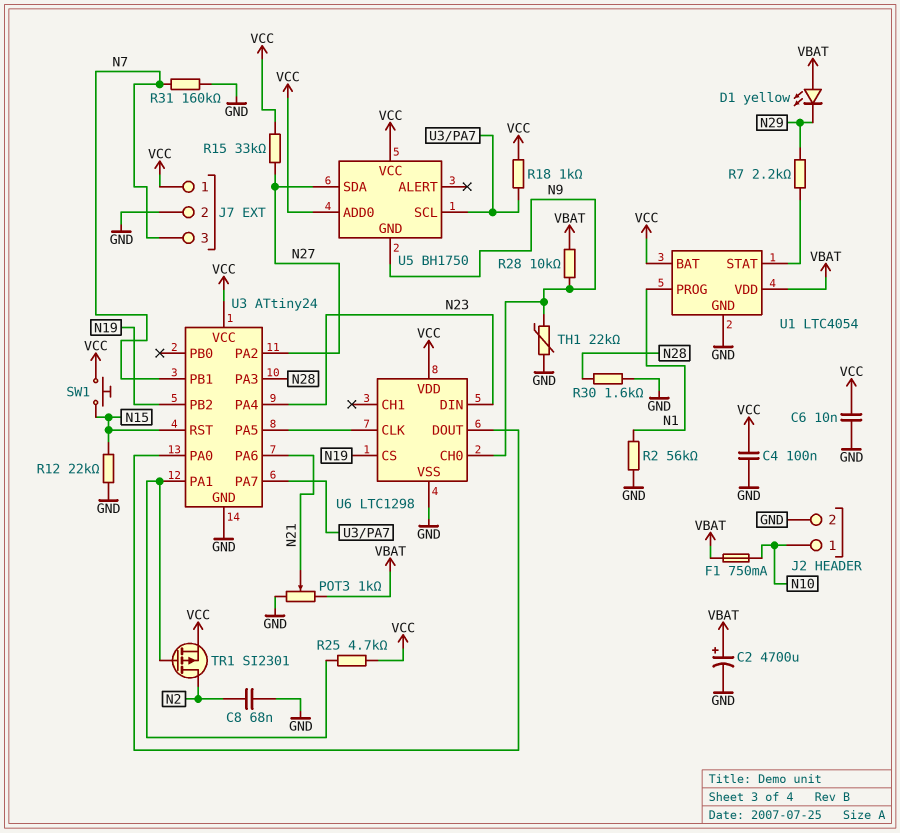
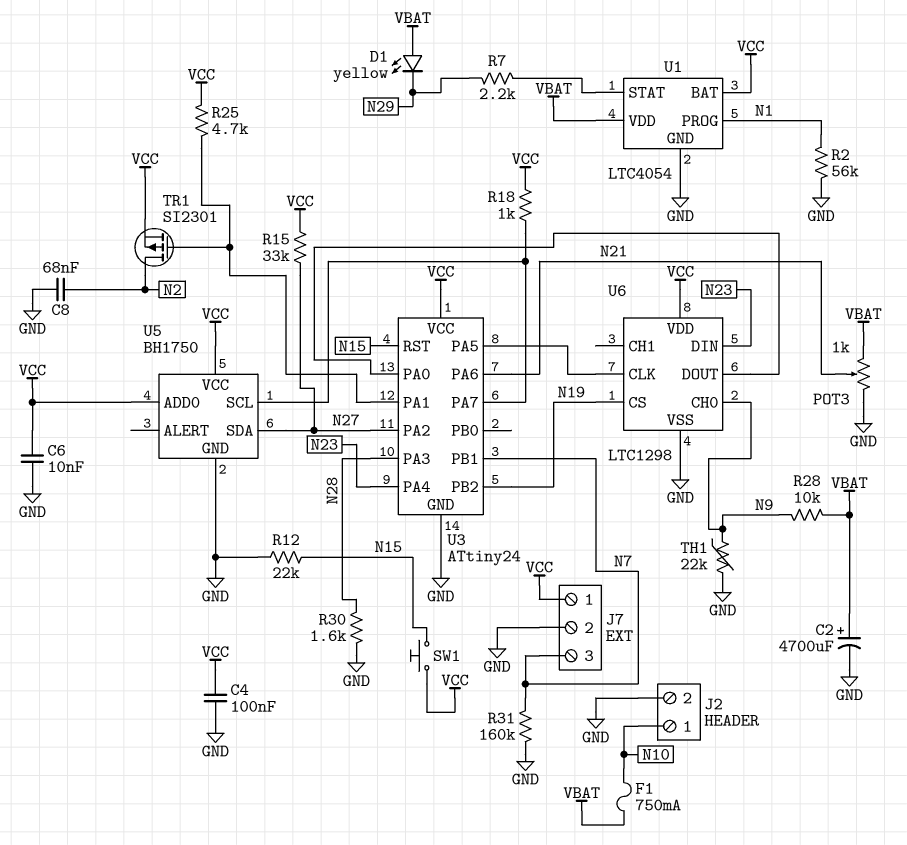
U5 pin GND: N9 -> GND

